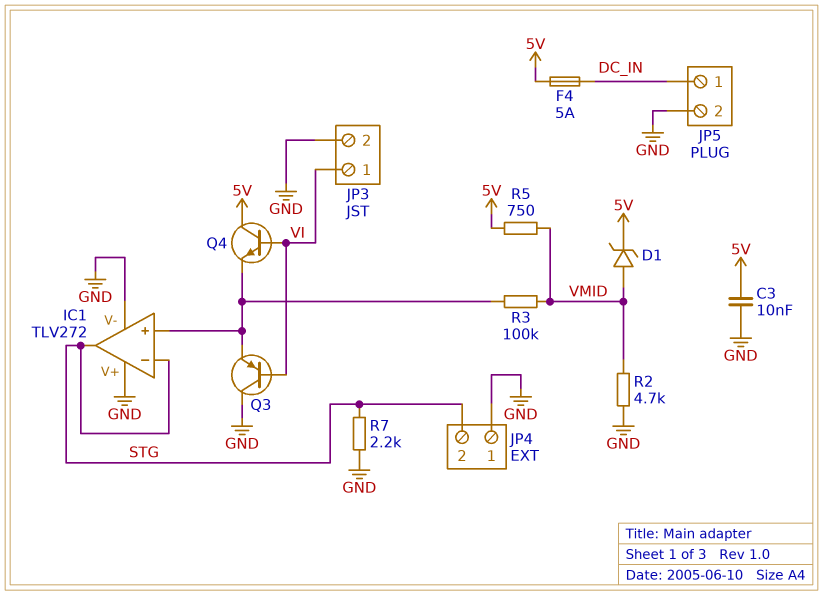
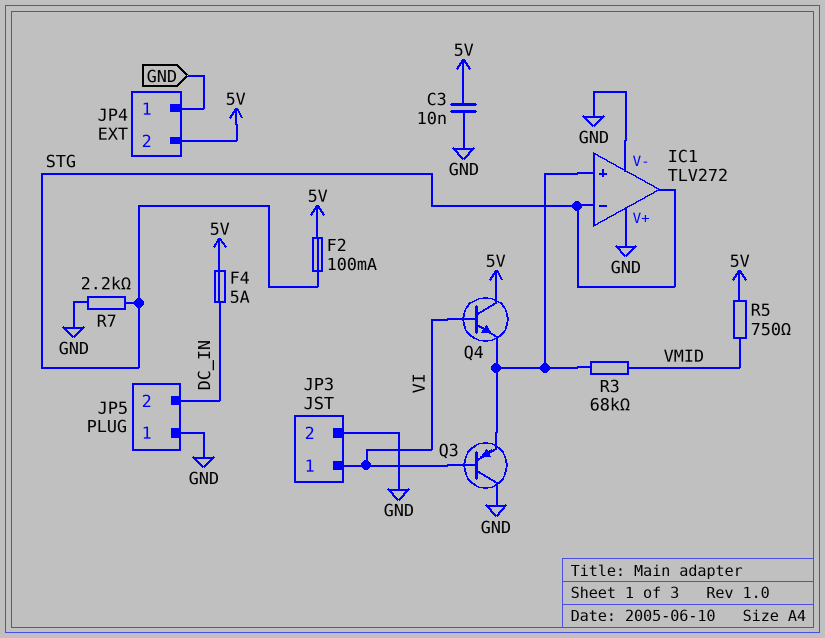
D1: zener (A VMID, K 5V) -> none
F2: none -> 100mA (5V, STG)
JP4 pin 2: STG -> 5V
JP5 pin 1: DC_IN -> GND
JP5 pin 2: GND -> DC_IN
R2: 4.7k (GND, VMID) -> none
R3: 100k (IC1/in+, VMID) -> 68k (IC1/in+, VMID)

